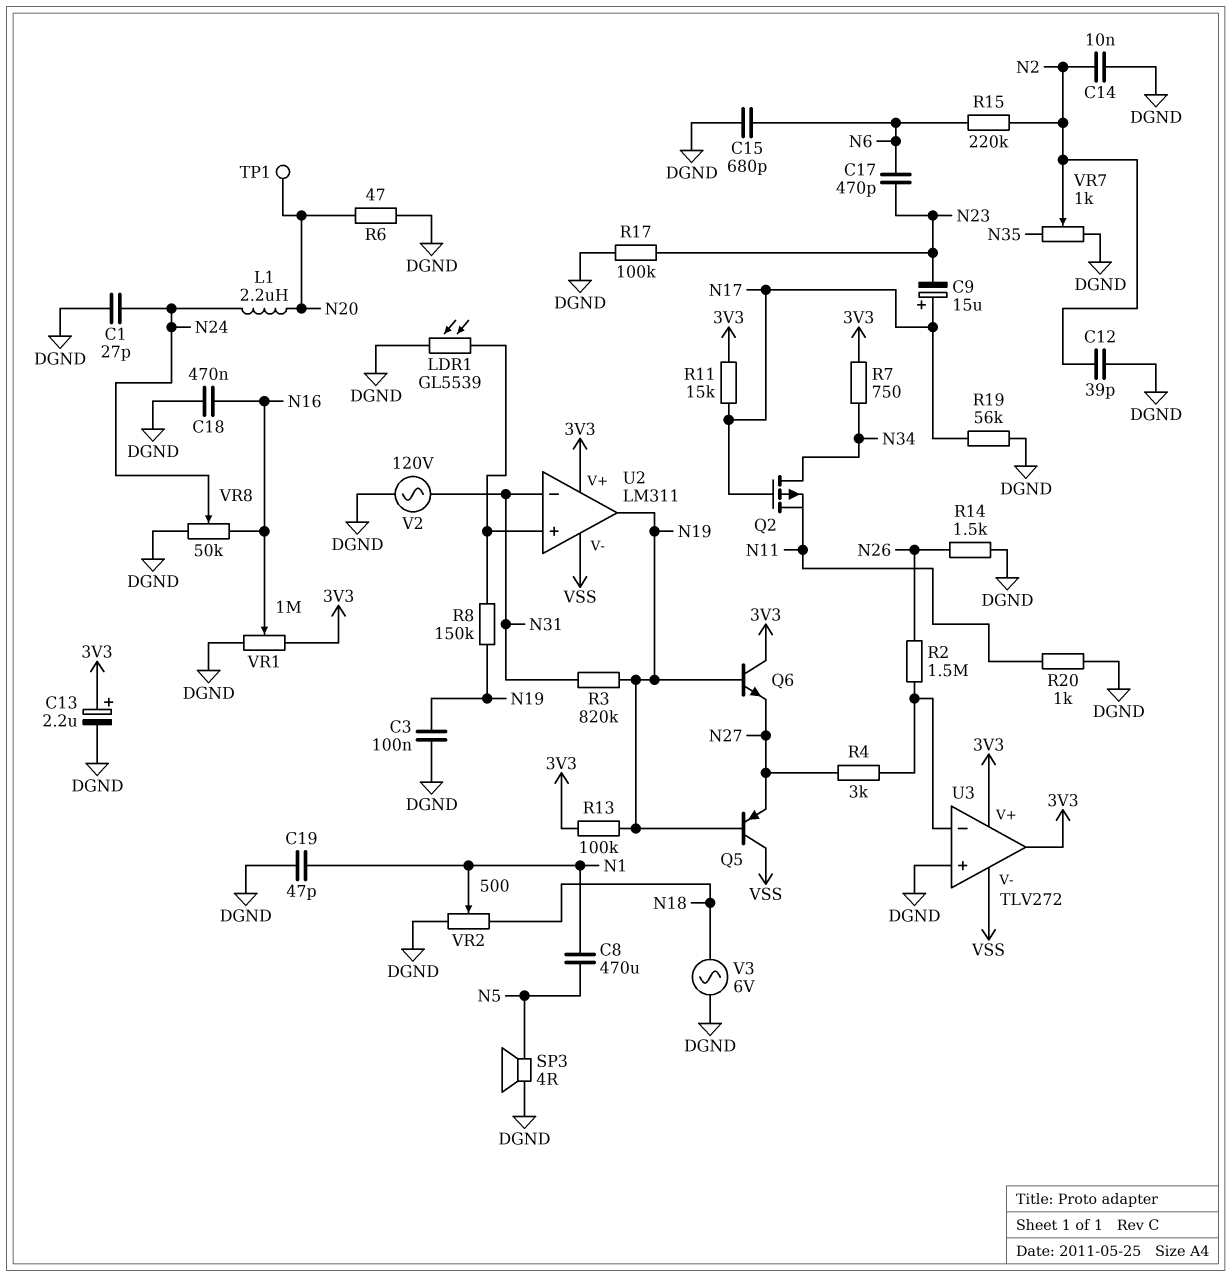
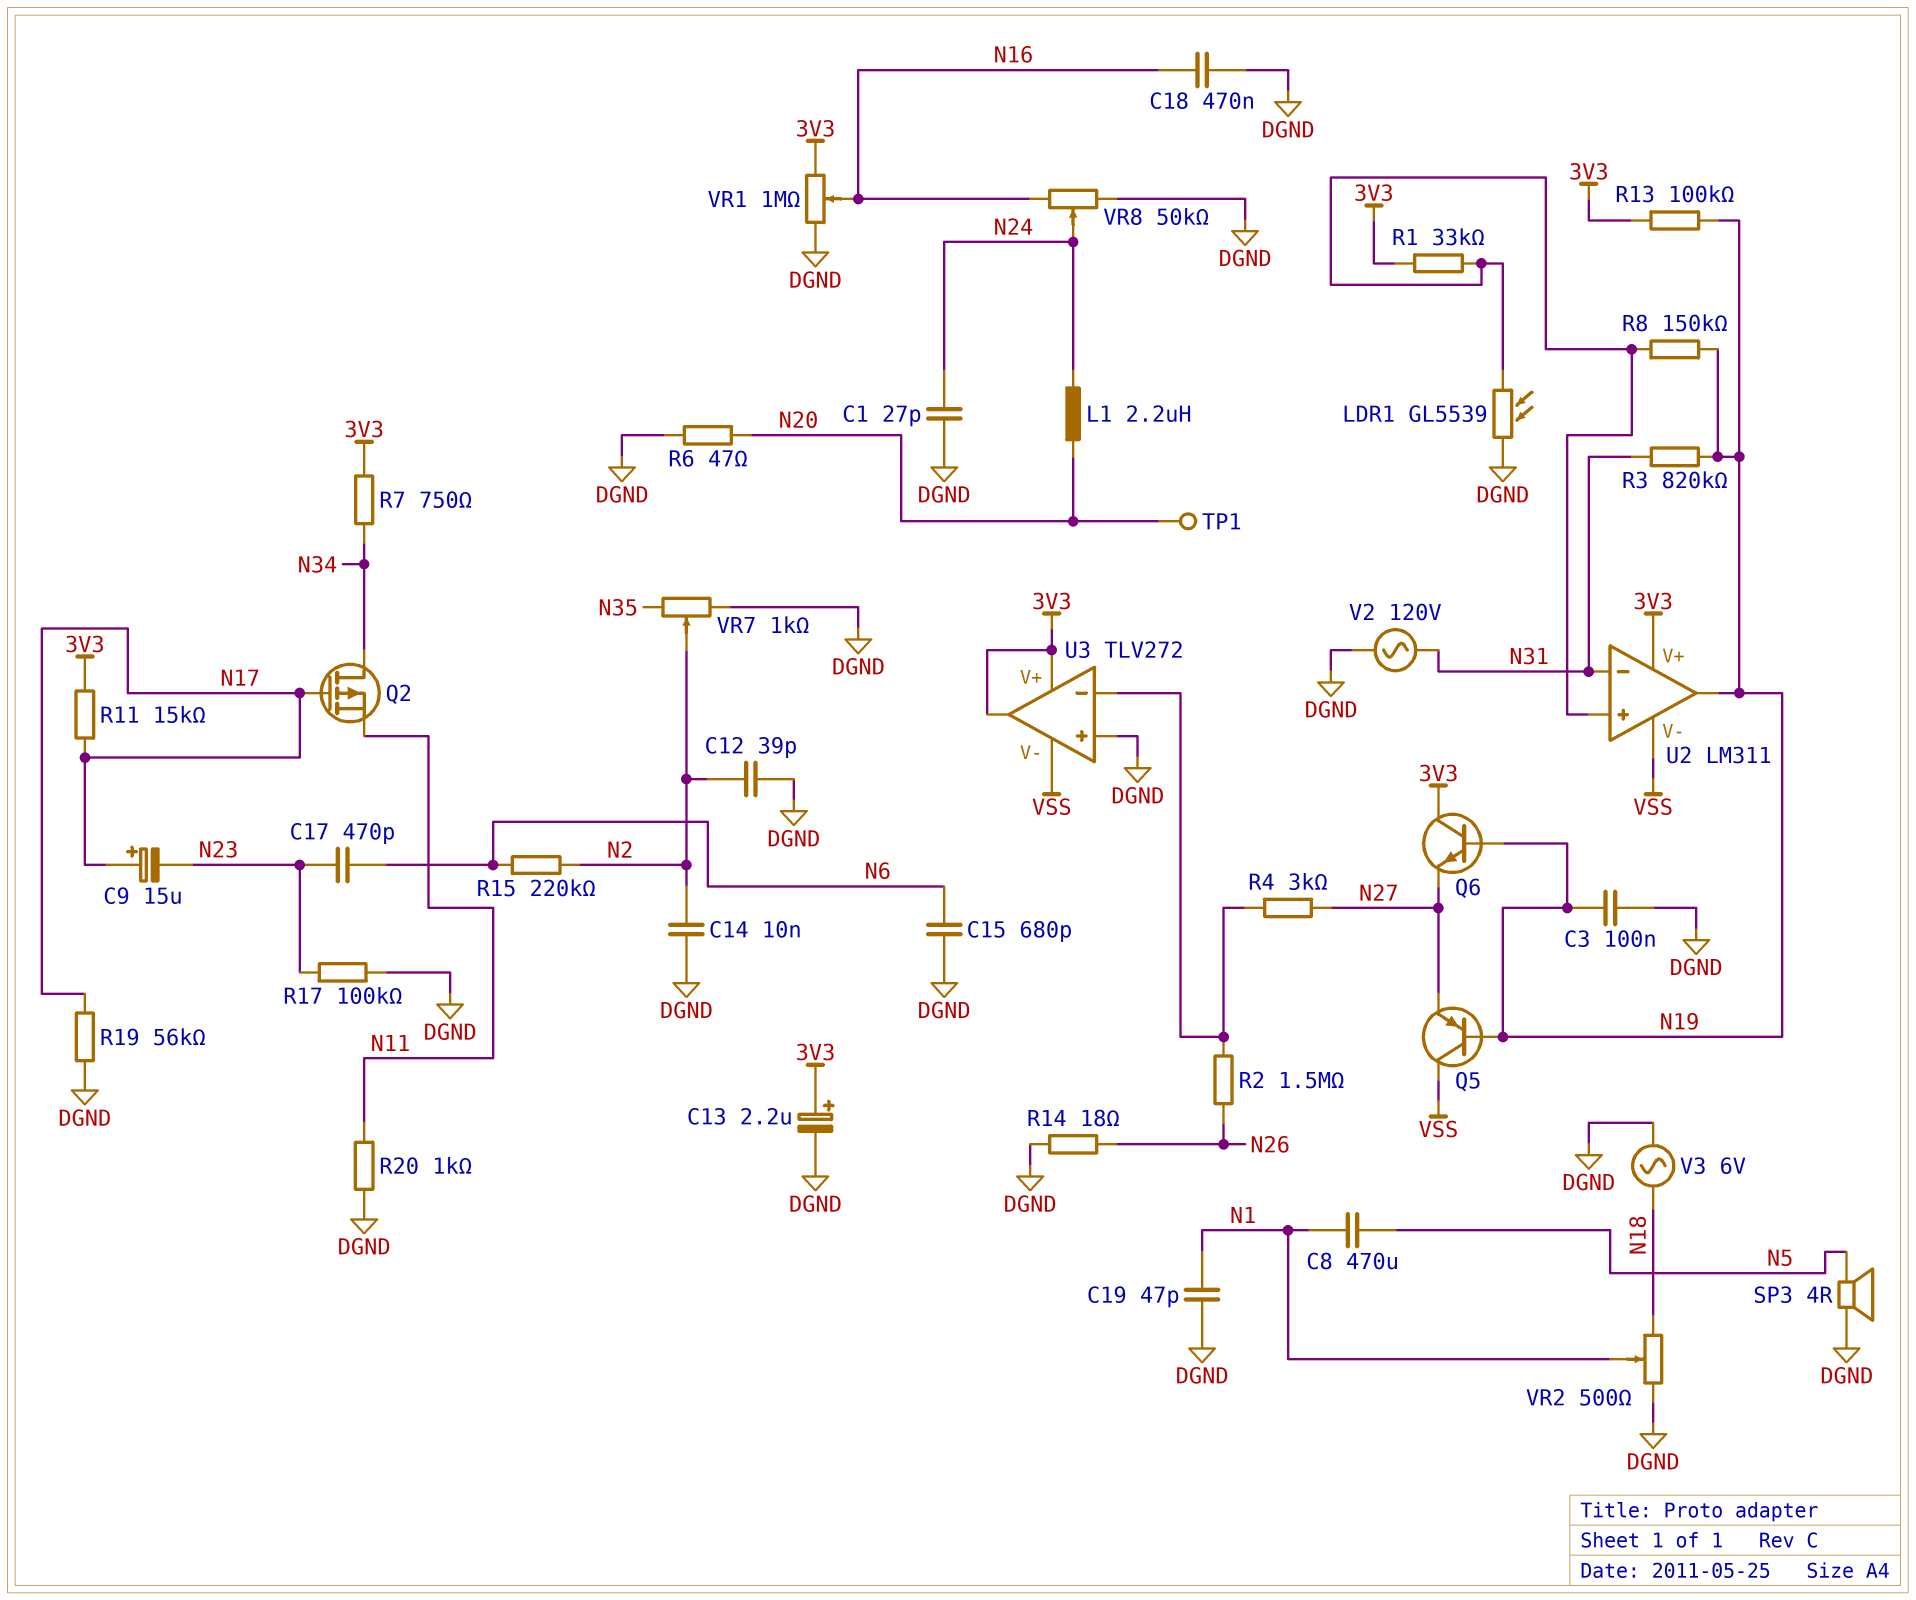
R1: none -> 33k (3V3, U2/in+)
R14: 1.5k (DGND, N26) -> 18 (DGND, N26)

